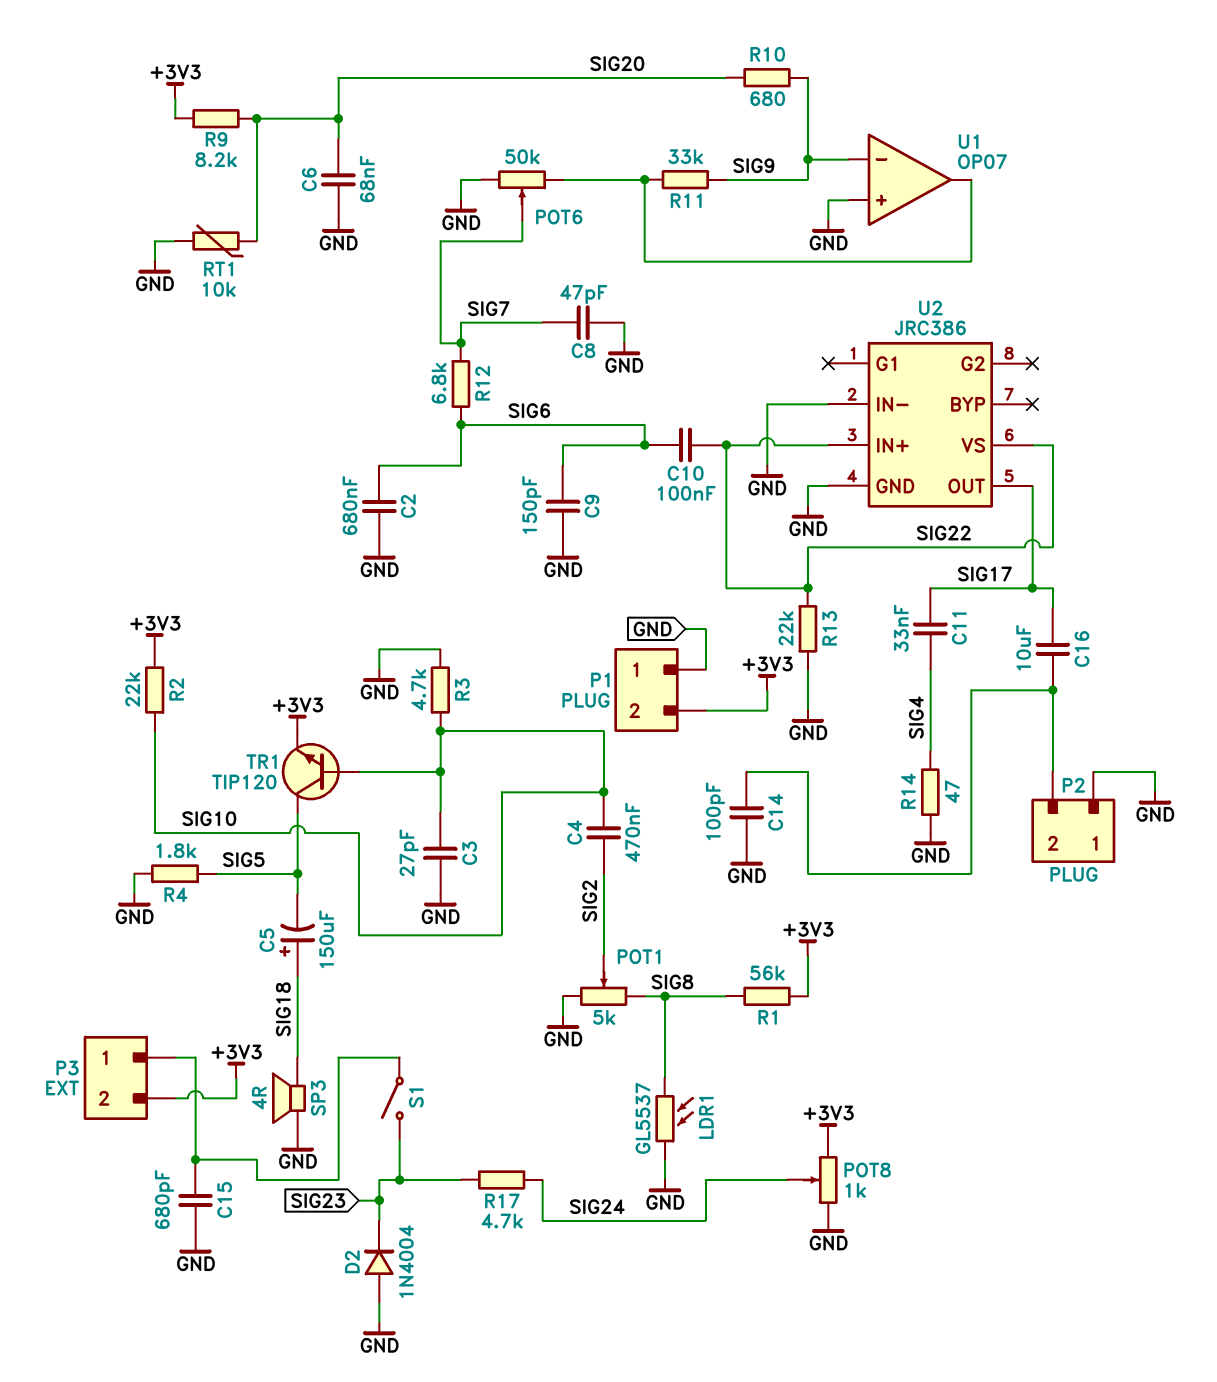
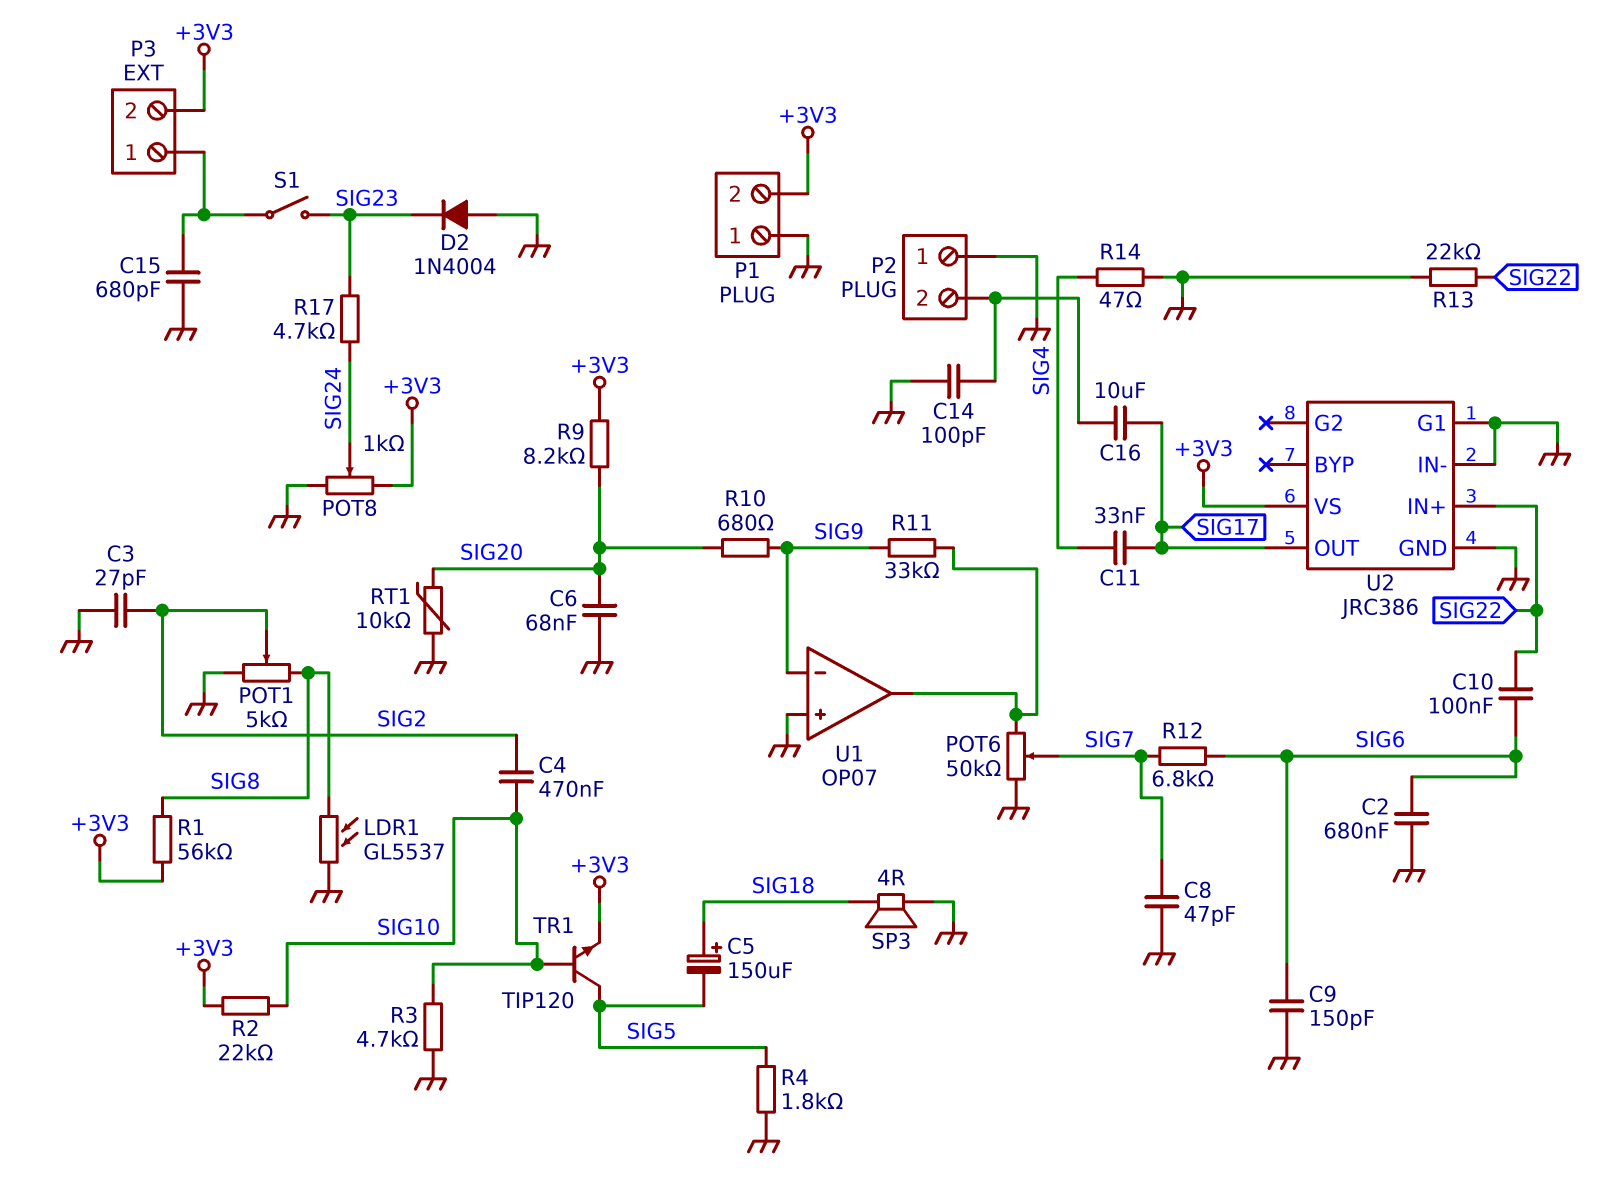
C3: 27pF (GND, SIG10) -> 27pF (GND, SIG2)
U2 pin G1: none -> GND
U2 pin VS: SIG22 -> +3V3

